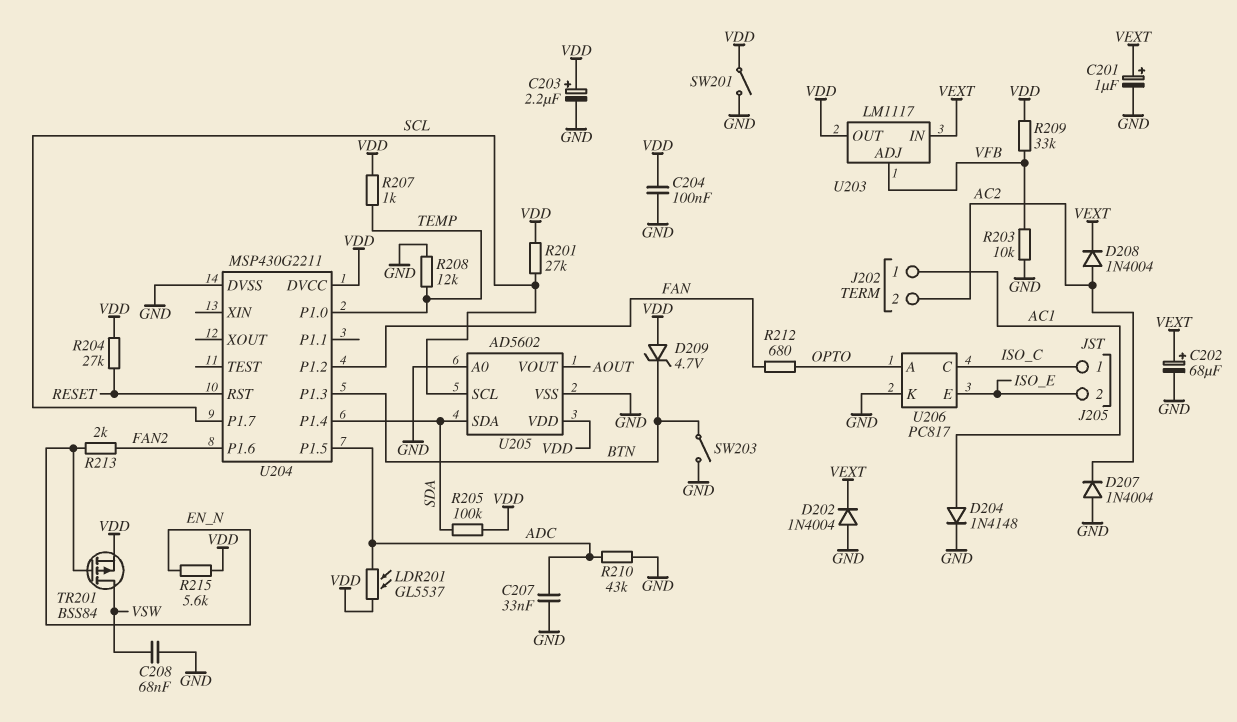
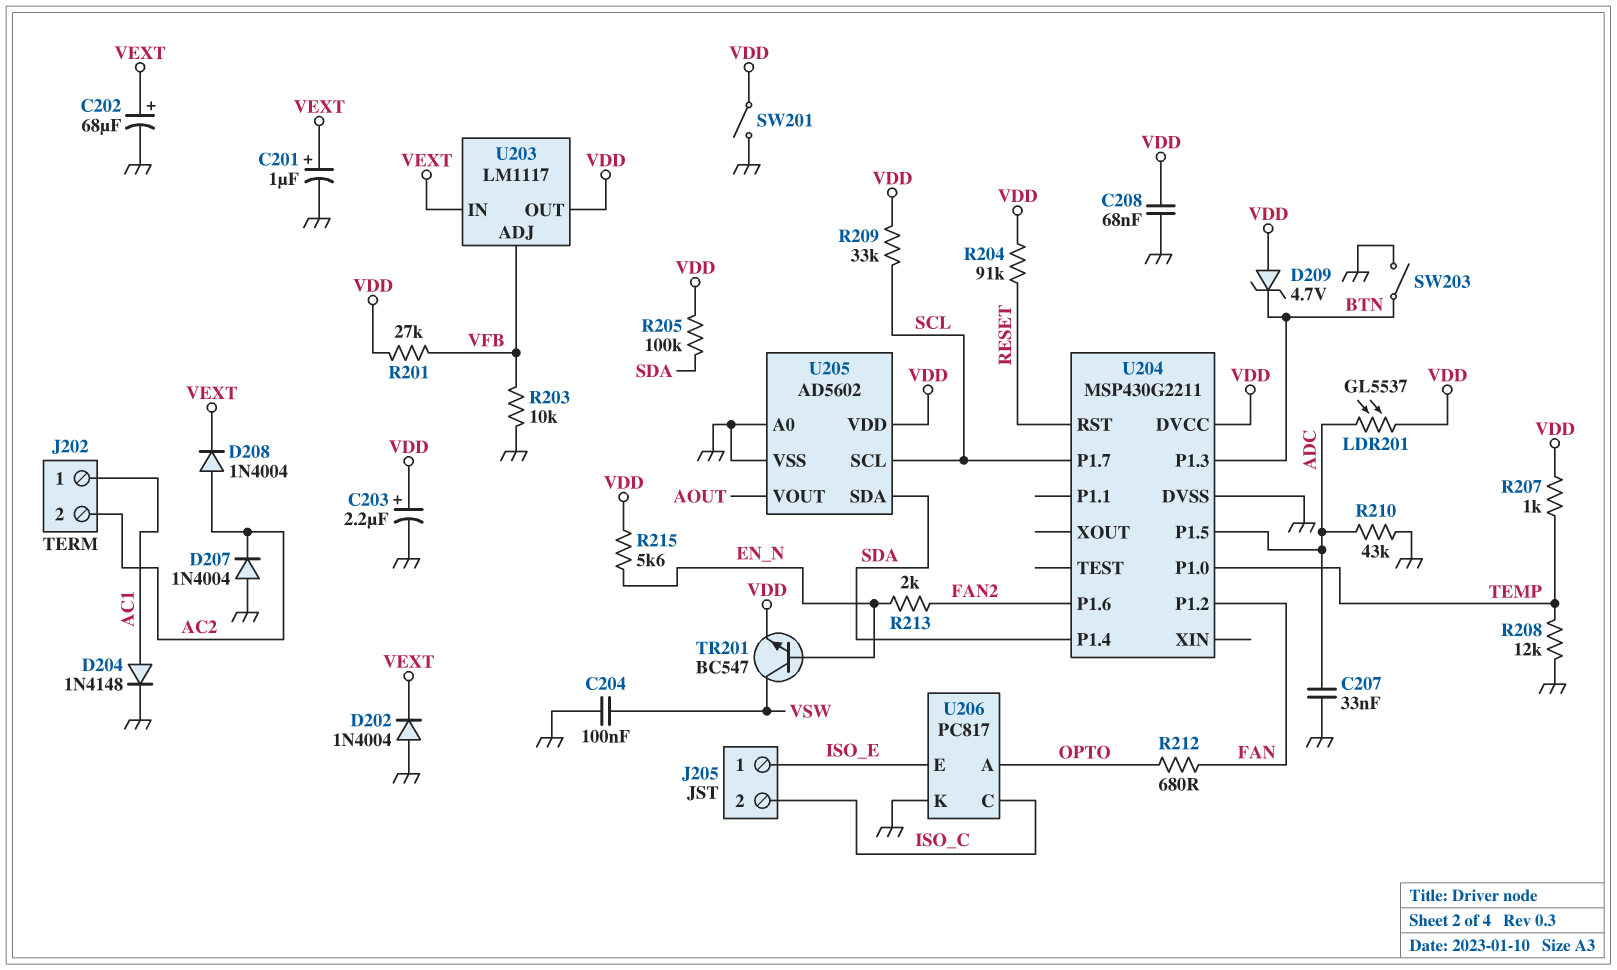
C204: 100nF (GND, VDD) -> 100nF (GND, VSW)
C208: 68nF (GND, VSW) -> 68nF (GND, VDD)
J205 pin 1: ISO_C -> ISO_E
J205 pin 2: ISO_E -> ISO_C
R201: 27k (SCL, VDD) -> 27k (VDD, VFB)
R204: 27k (RESET, VDD) -> 91k (RESET, VDD)
R209: 33k (VDD, VFB) -> 33k (SCL, VDD)
TR201: PMOS BSS84 (G EN_N, D VSW, S VDD) -> NPN BC547 (B EN_N, C VSW, E VDD)

